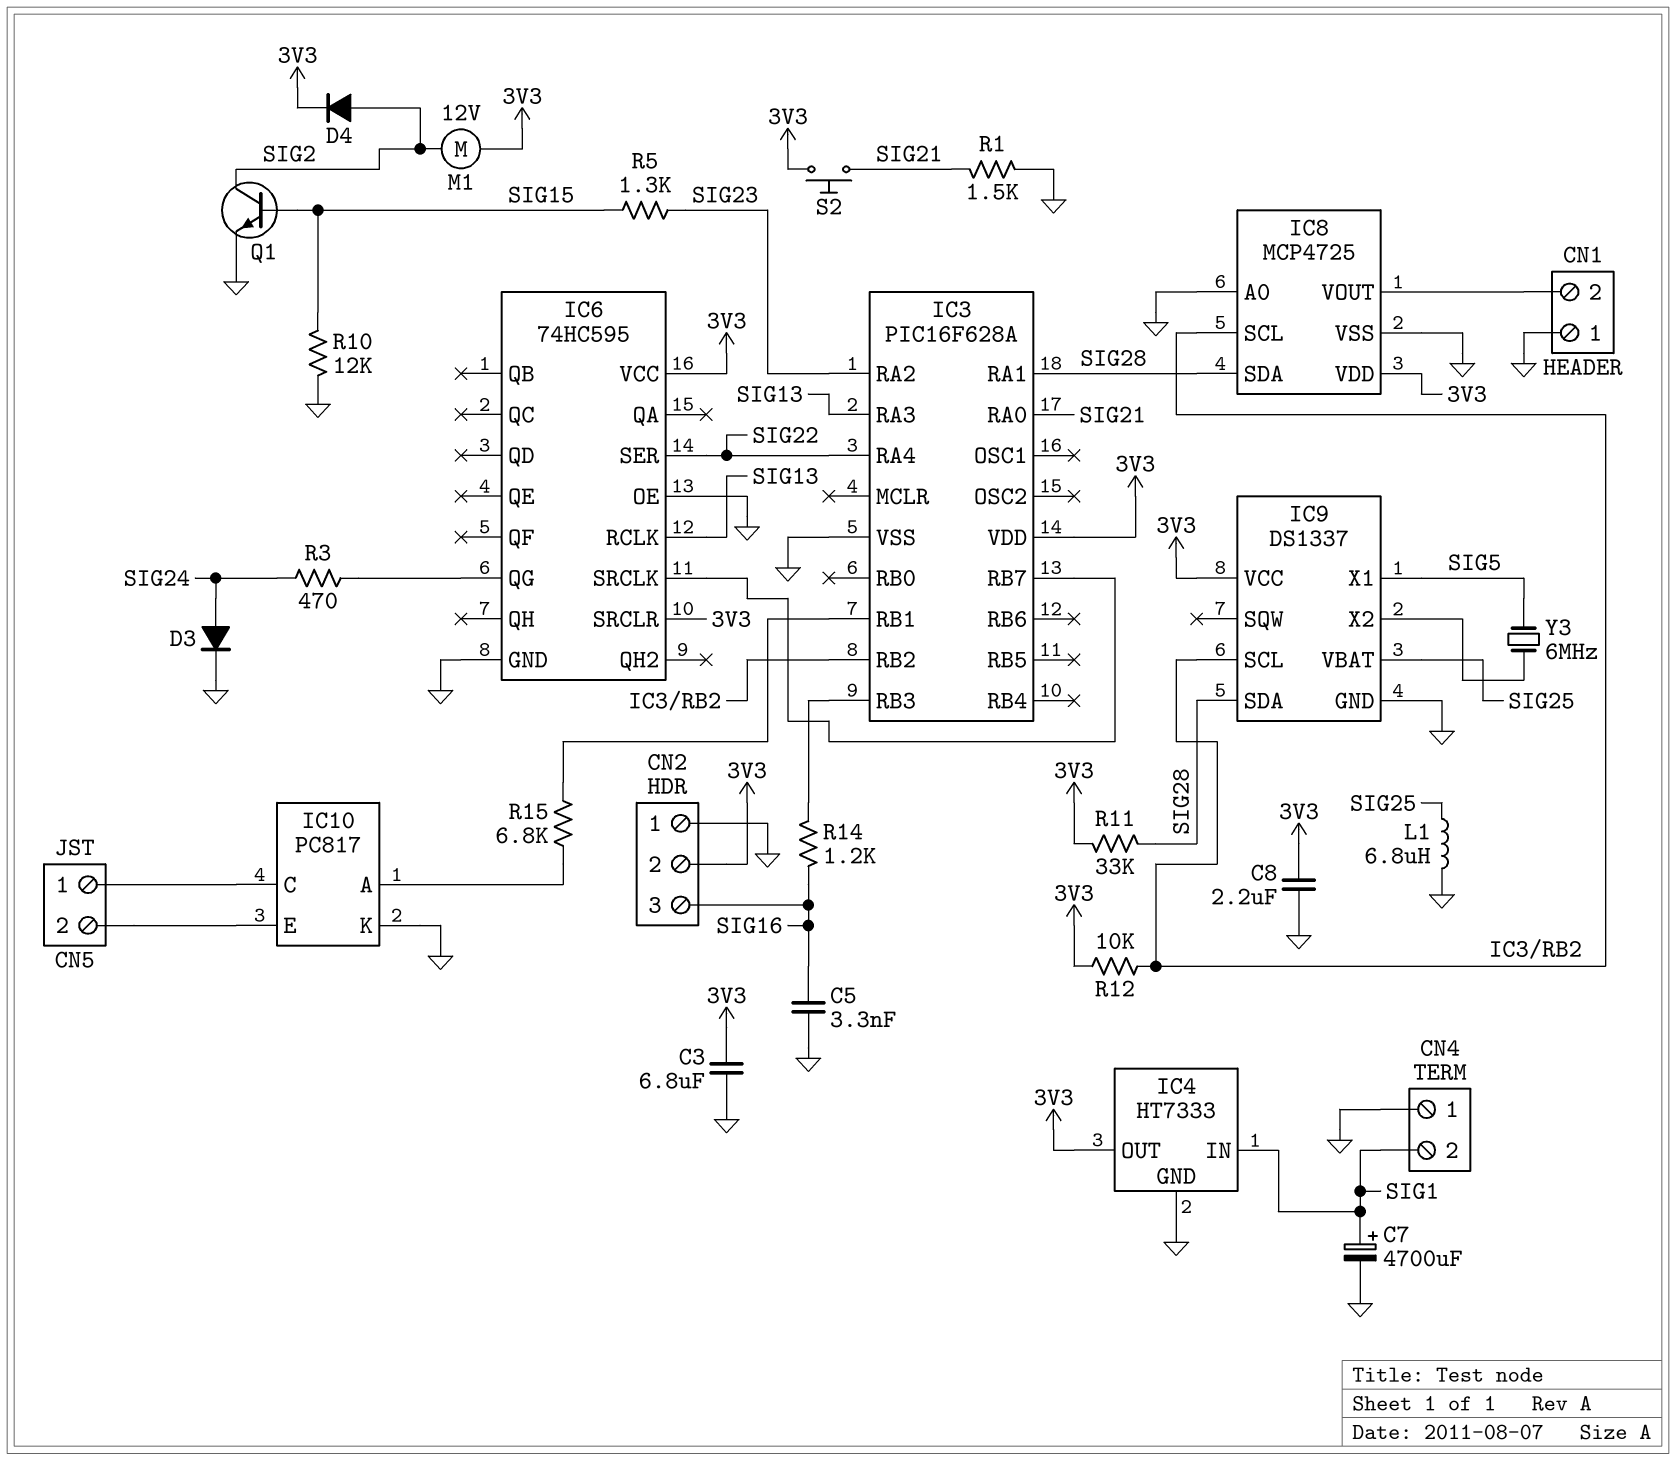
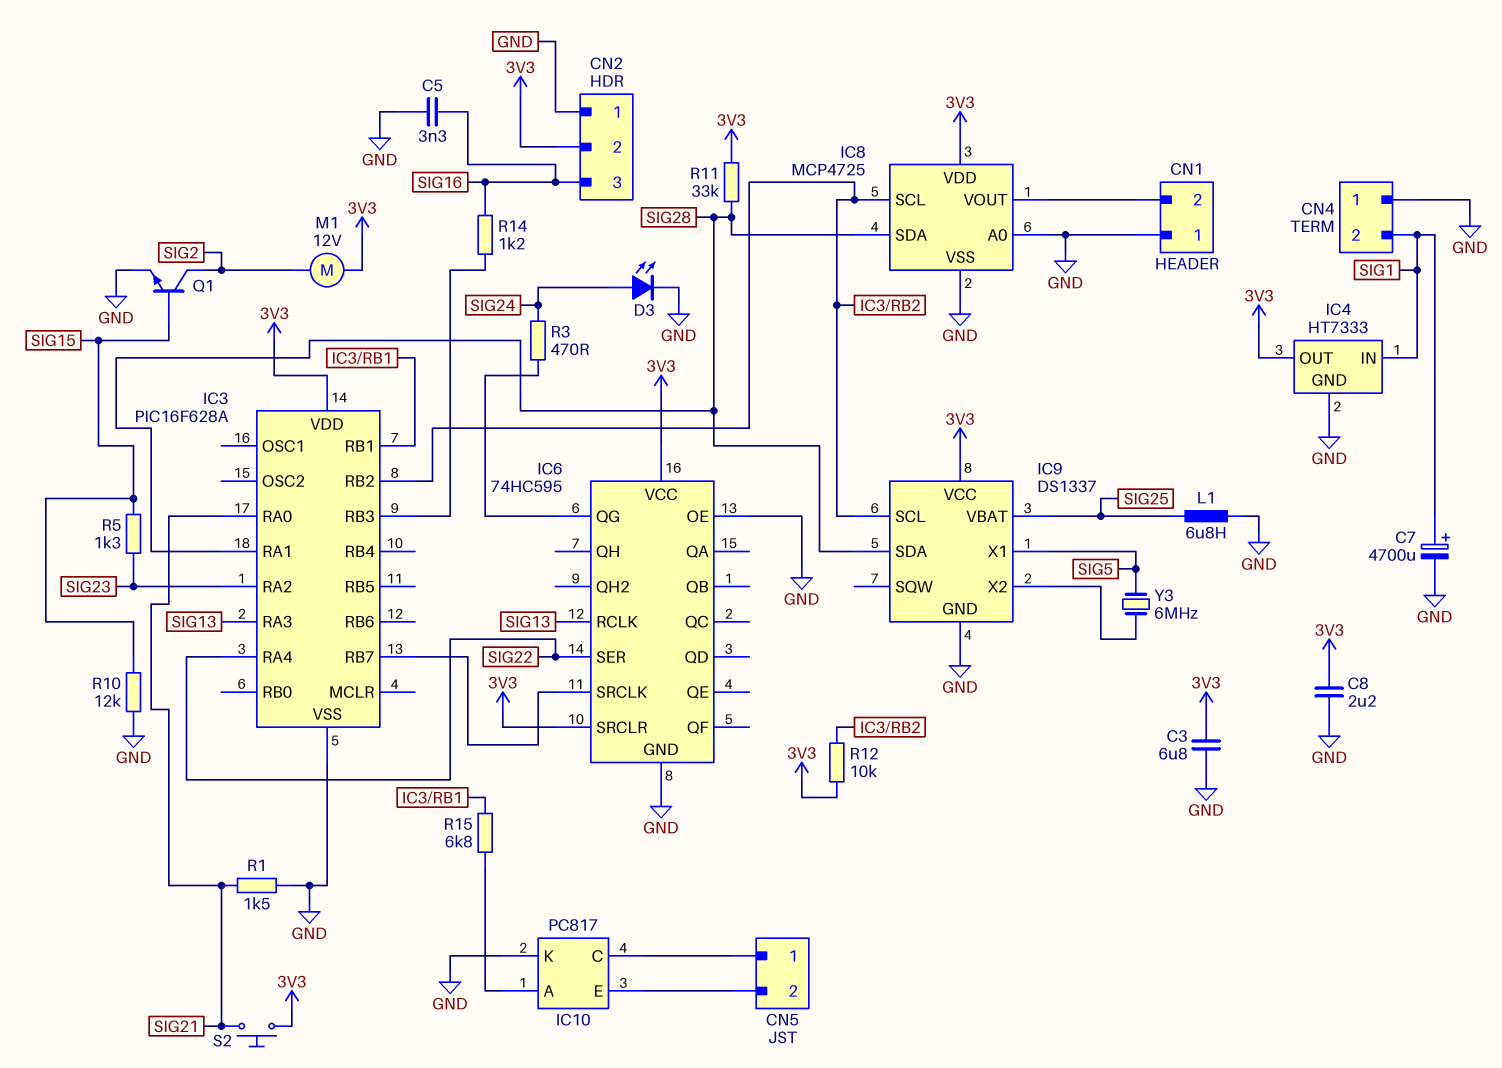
D3: diode (A SIG24, K GND) -> LED (A SIG24, K GND)
D4: diode (A SIG2, K 3V3) -> none

